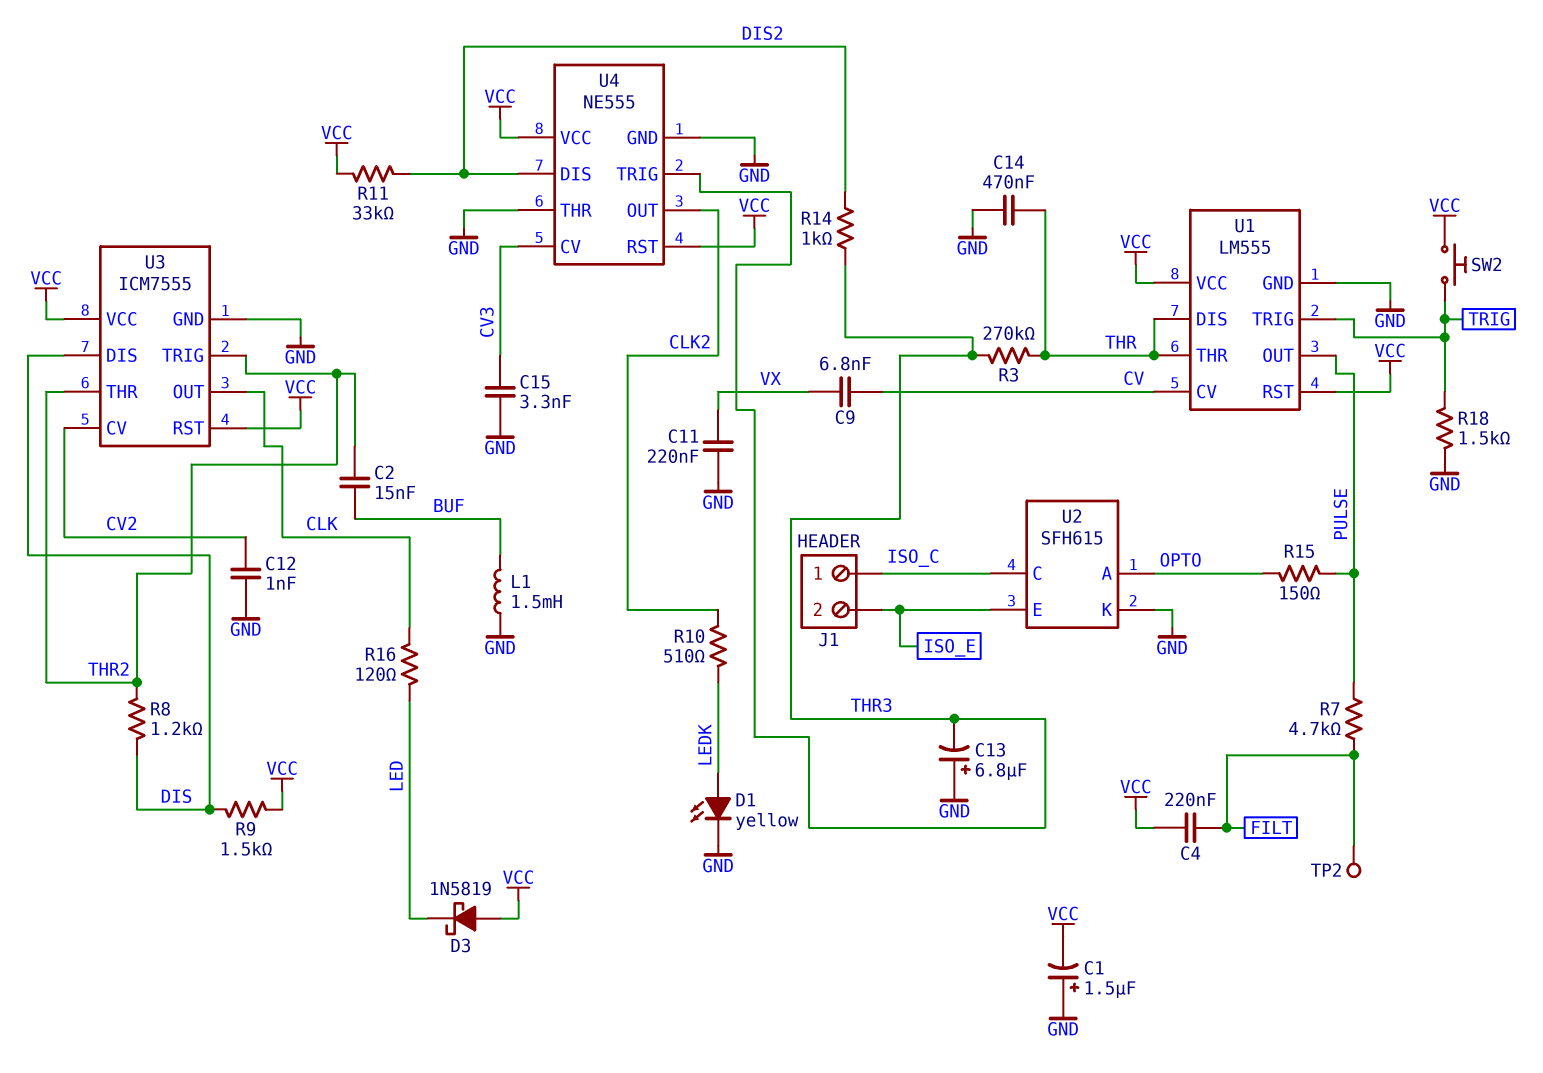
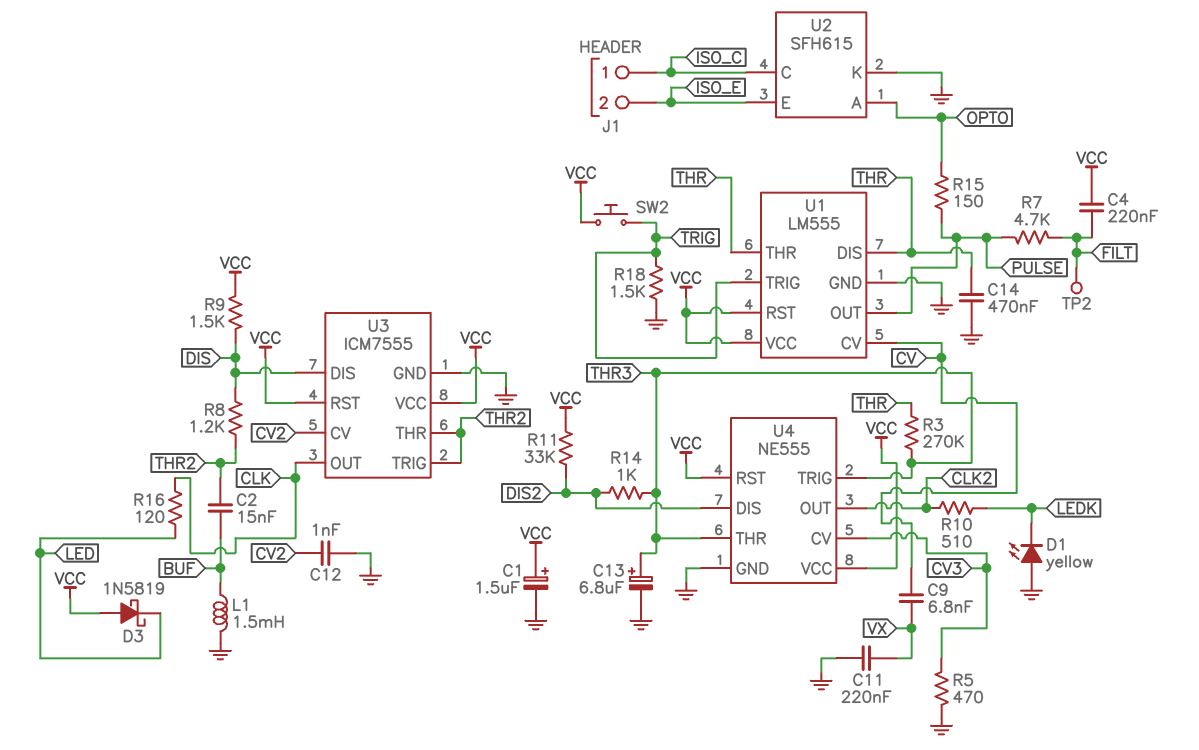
C1: 1.5uF (plus GND, minus VCC) -> 1.5uF (plus VCC, minus GND)
C13: 6.8uF (plus GND, minus THR3) -> 6.8uF (plus THR3, minus GND)
C15: 3.3nF (CV3, GND) -> none
D1: LED yellow (A LEDK, K GND) -> LED yellow (A GND, K LEDK)
R5: none -> 470 (CV3, GND)
U4 pin THR: GND -> THR3

